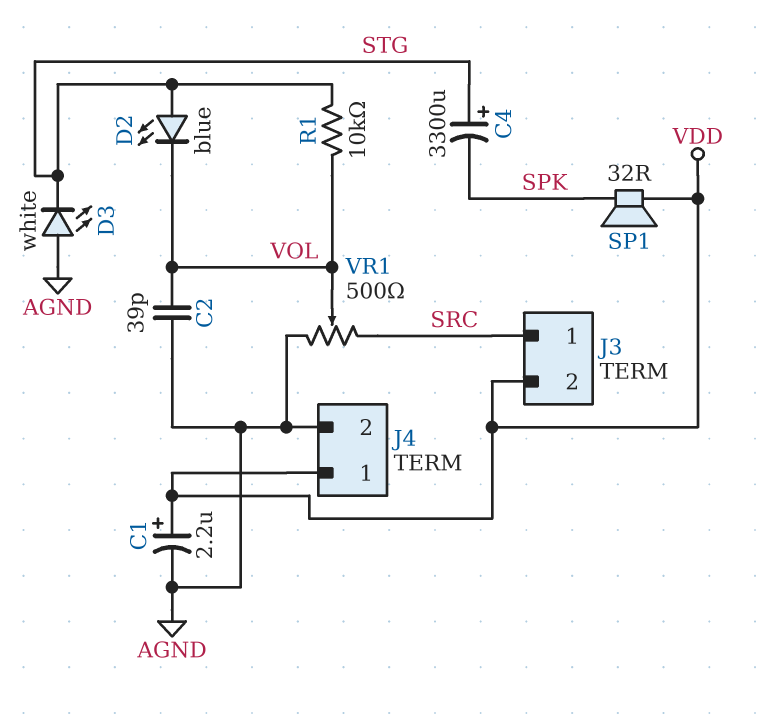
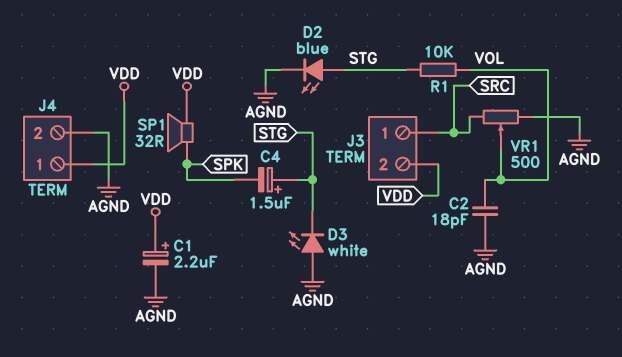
C2: 39pF (AGND, VOL) -> 18pF (AGND, VOL)
C4: 3300uF (plus STG, minus SPK) -> 1.5uF (plus STG, minus SPK)
D2: LED blue (A STG, K VOL) -> LED blue (A STG, K AGND)

